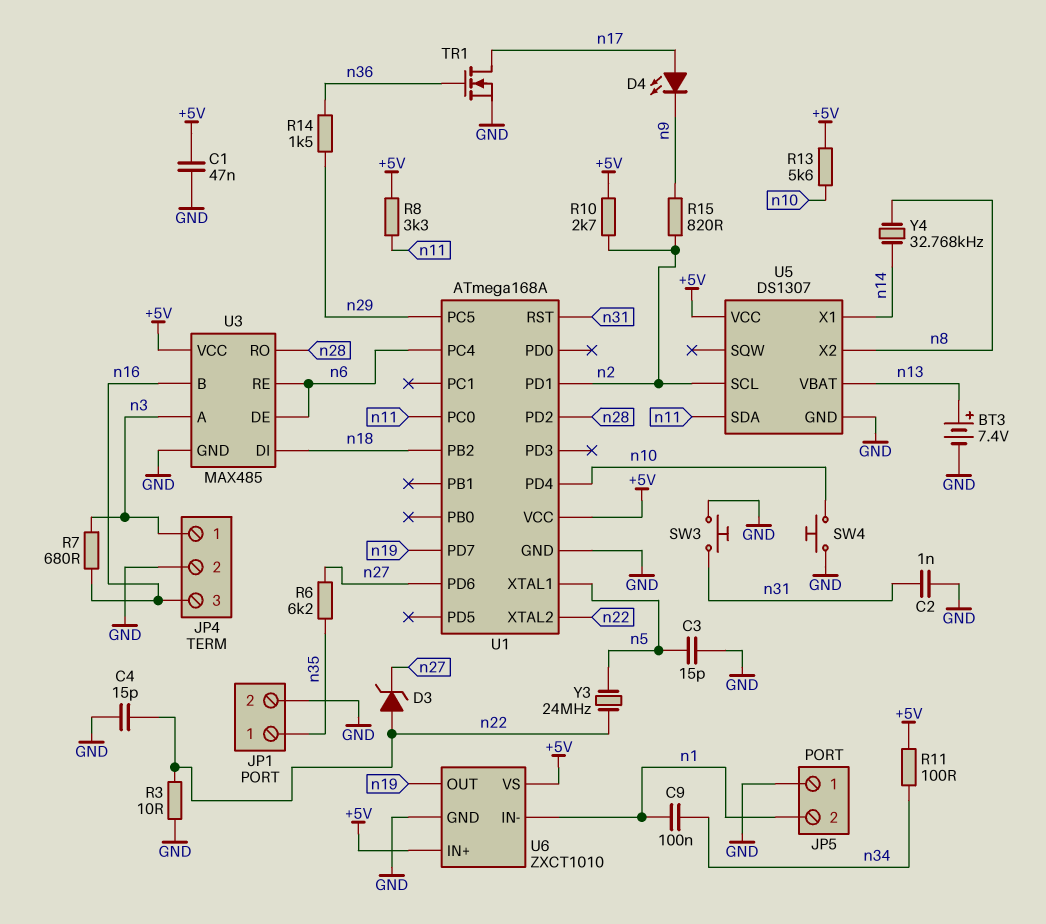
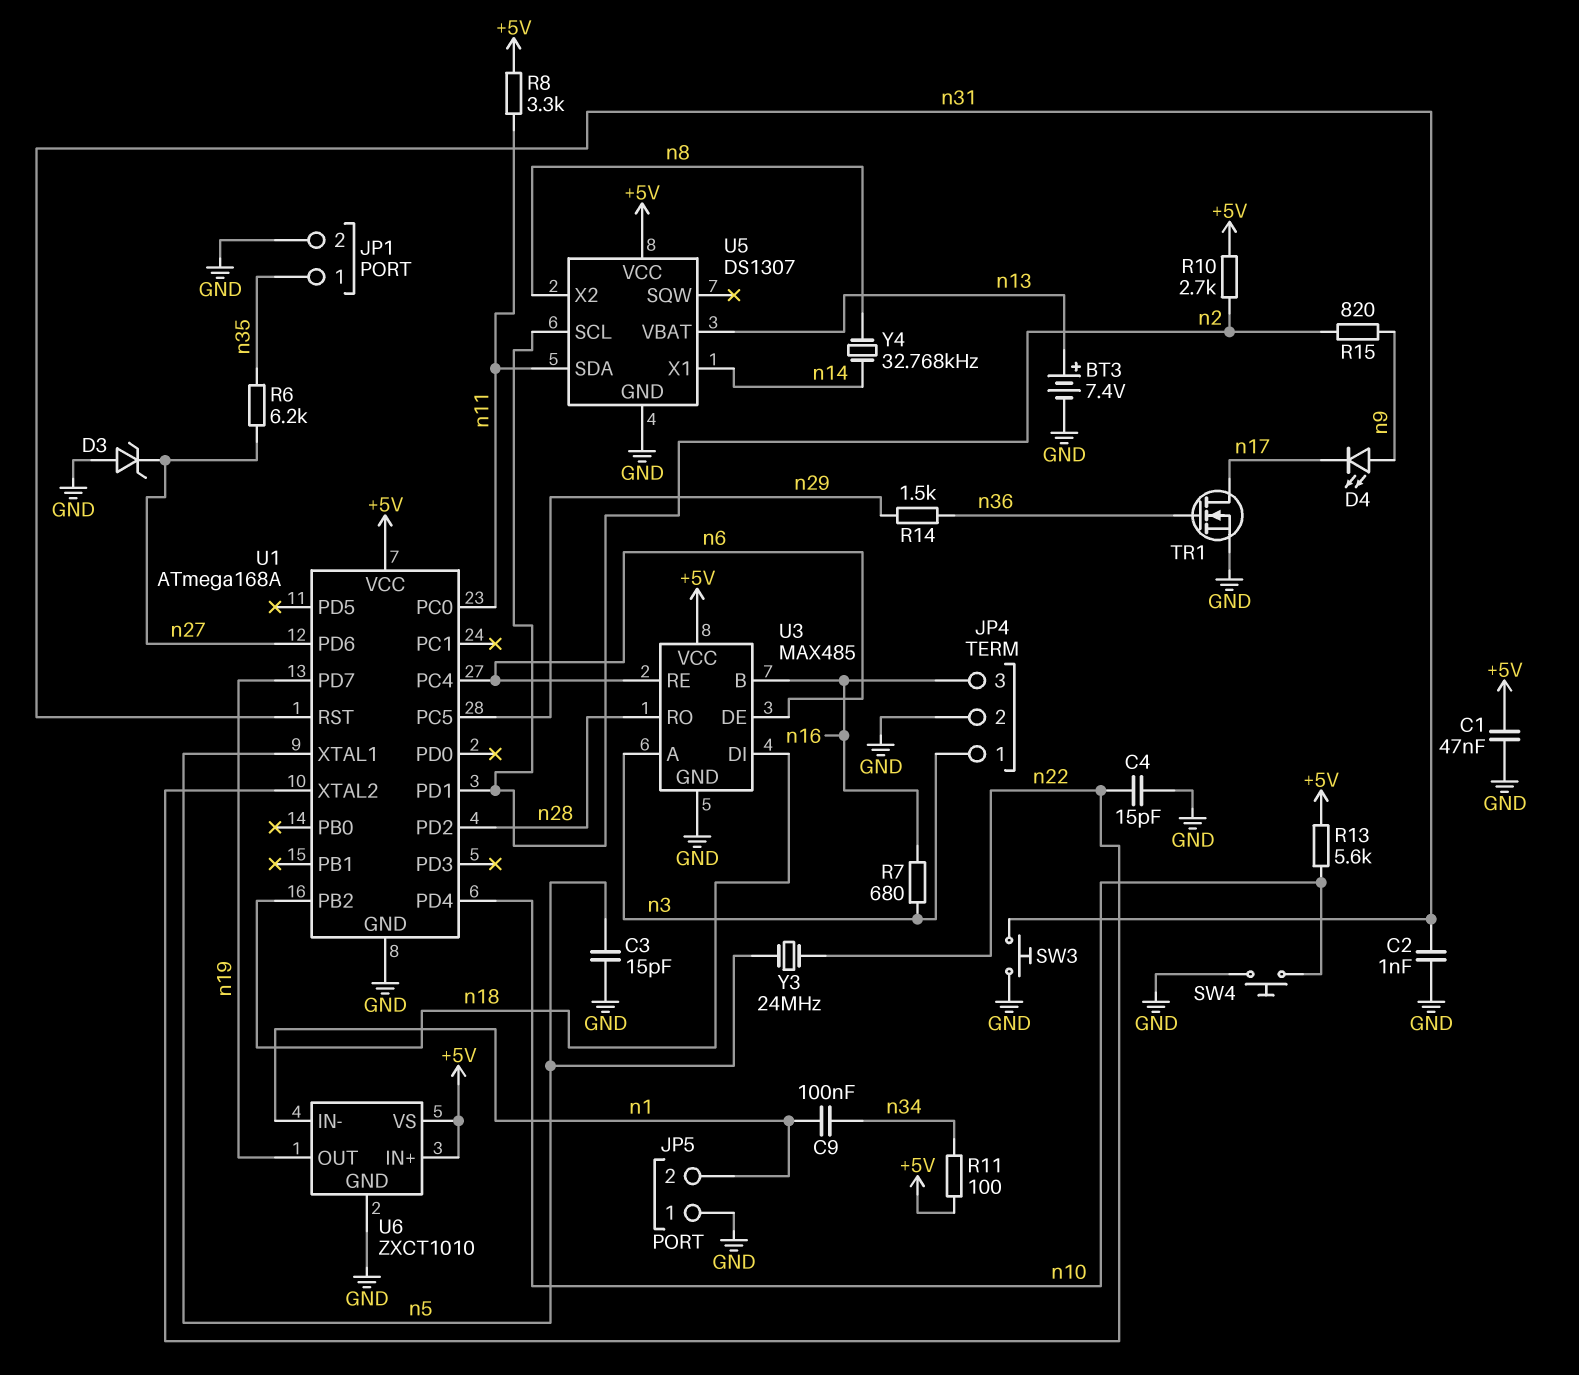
D3: zener (A n22, K n27) -> zener (A GND, K n27)
D4: LED (A n17, K n9) -> LED (A n9, K n17)
R3: 10 (GND, n22) -> none

